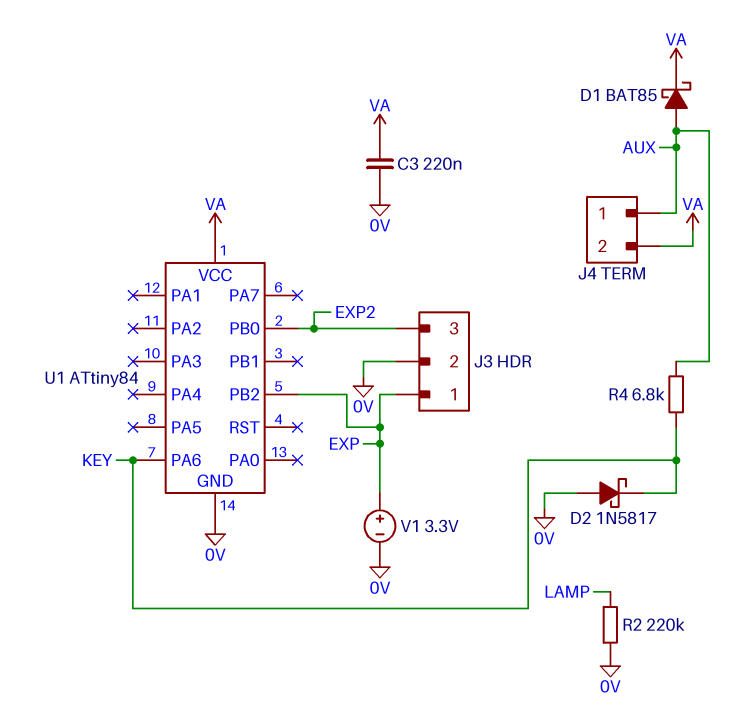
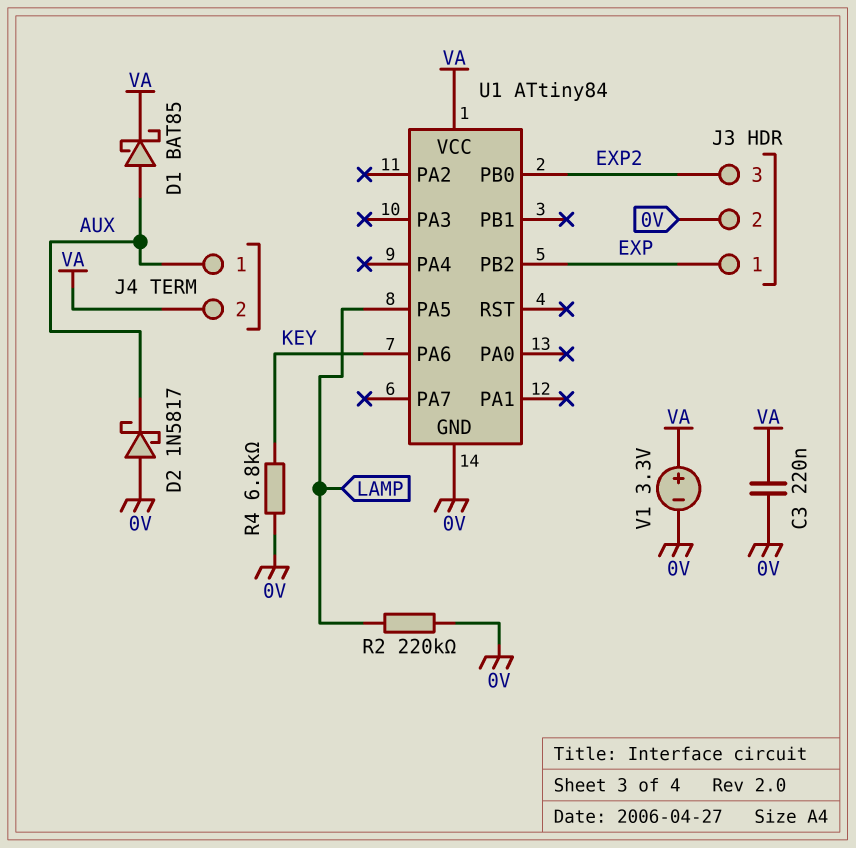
D2: schottky 1N5817 (A 0V, K KEY) -> schottky 1N5817 (A 0V, K AUX)
R4: 6.8k (AUX, KEY) -> 6.8k (0V, KEY)
U1 pin PA5: none -> LAMP
V1: 3.3V (plus EXP, minus 0V) -> 3.3V (plus VA, minus 0V)

